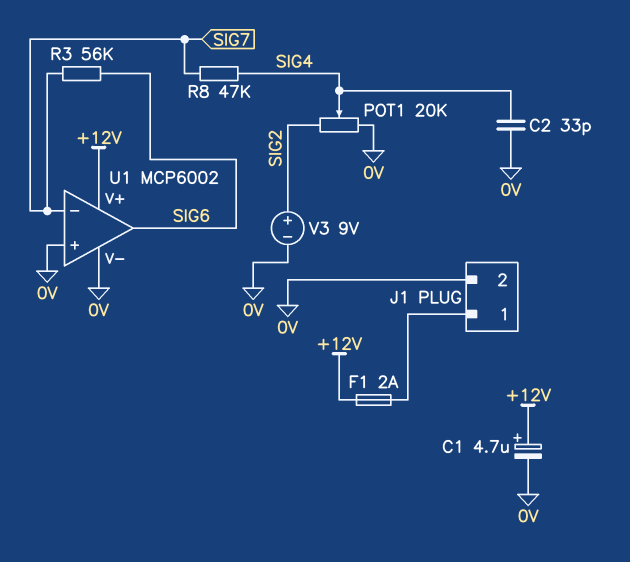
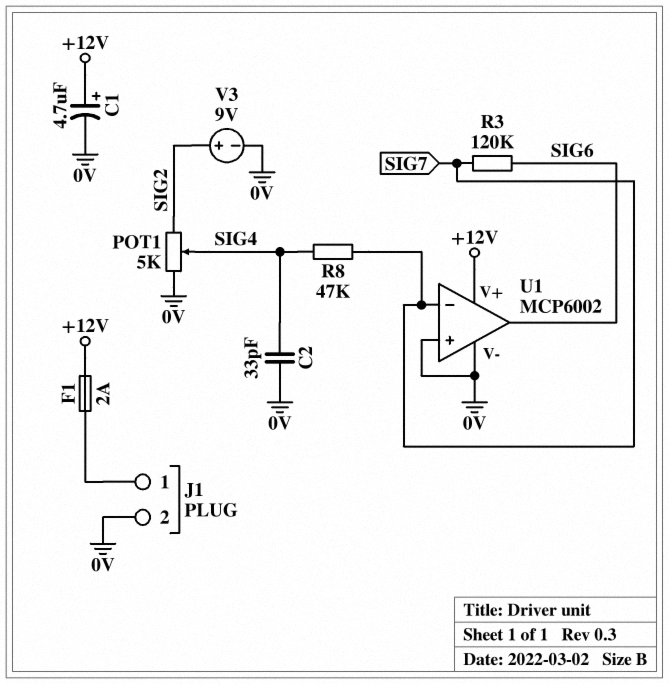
POT1: 20k (0V, SIG2, wiper SIG4) -> 5k (0V, SIG2, wiper SIG4)
R3: 56k (SIG6, SIG7) -> 120k (SIG6, SIG7)

